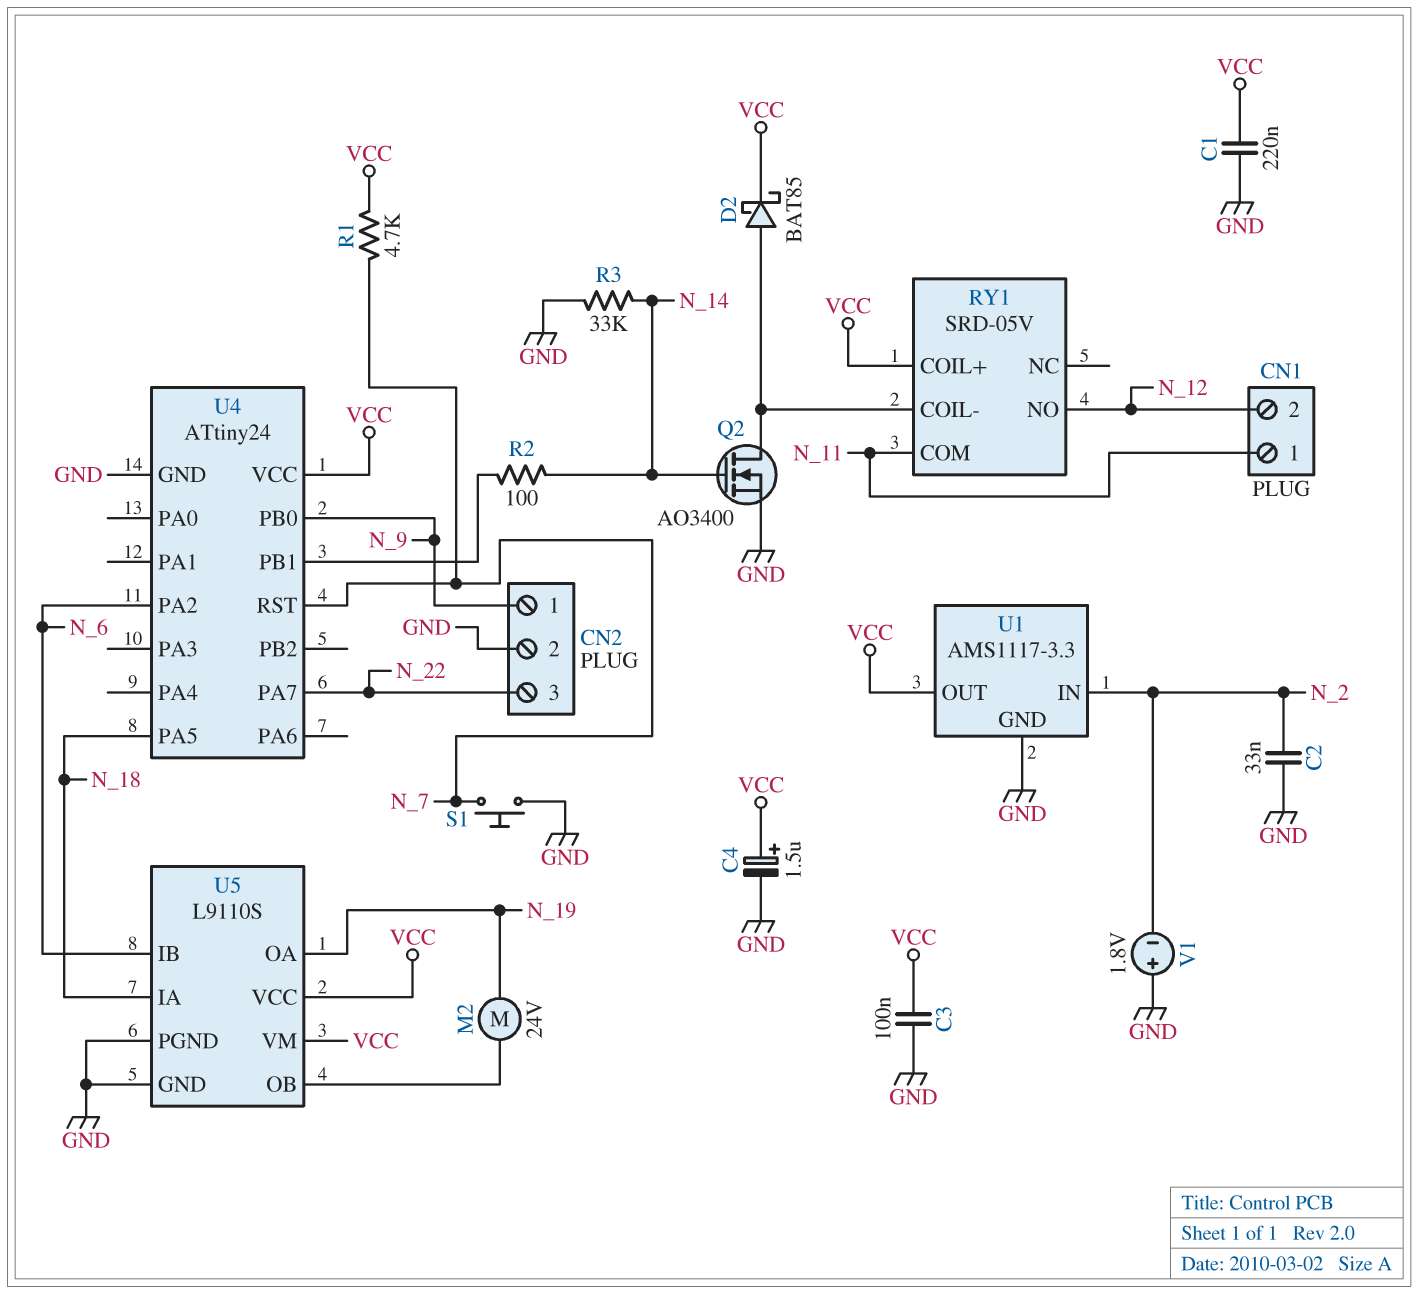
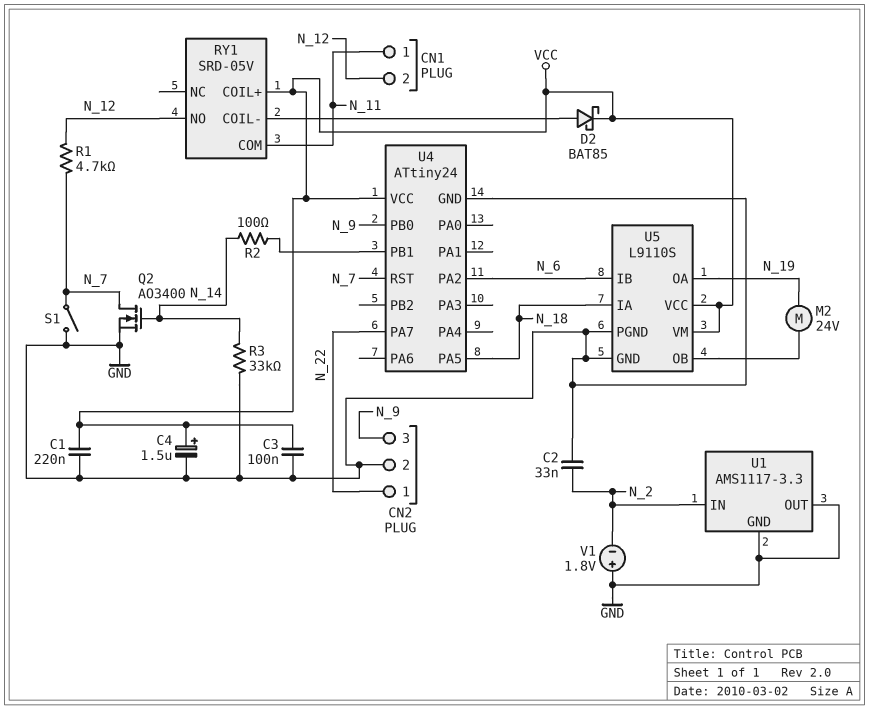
CN2 pin 1: N_9 -> N_22
CN2 pin 3: N_22 -> N_9
Q2: NMOS AO3400 (G N_14, D RY1/COIL-, S GND) -> NMOS AO3400 (G N_14, D N_7, S GND)
R1: 4.7k (N_7, VCC) -> 4.7k (N_7, N_12)
S1: button (GND, N_7) -> switch (GND, N_7)
U1 pin OUT: VCC -> GND

